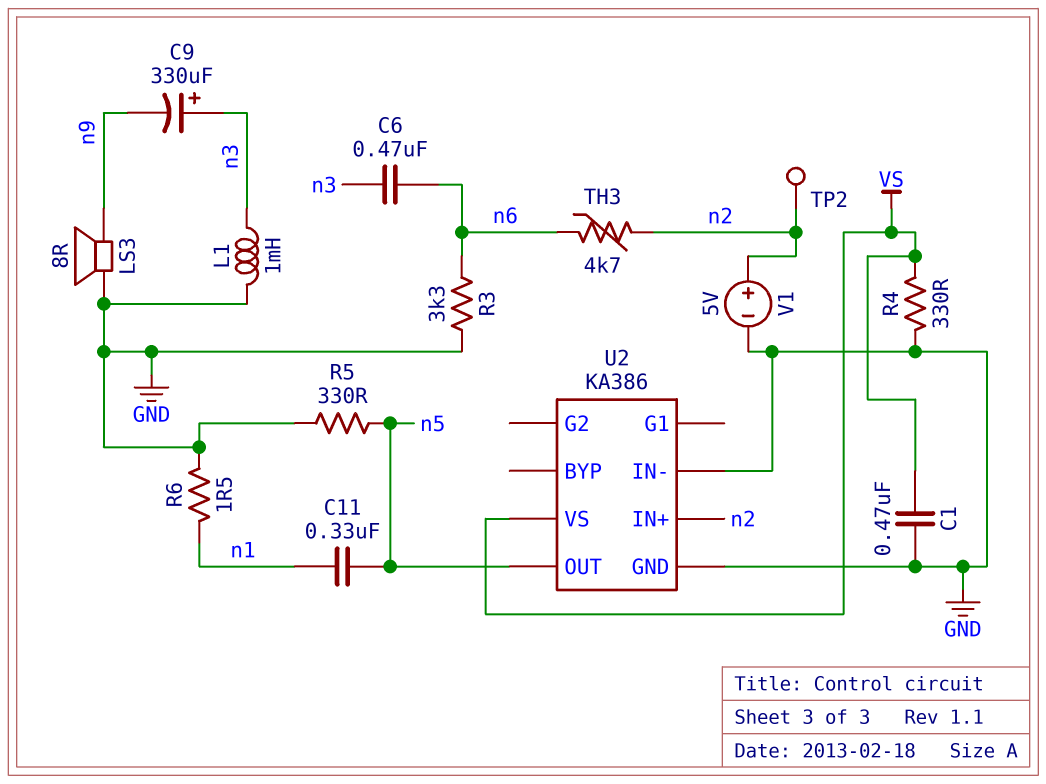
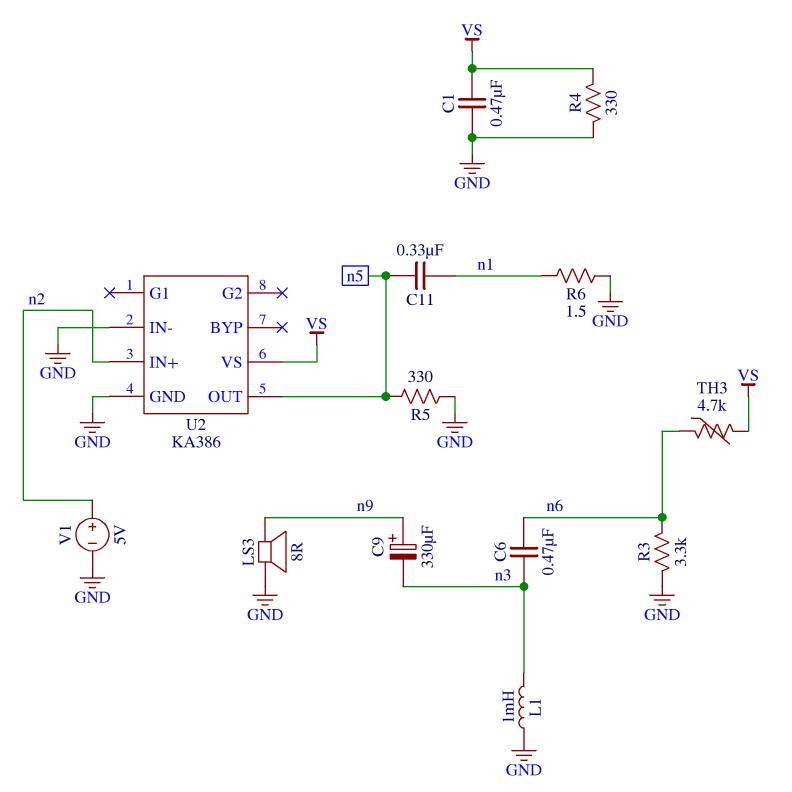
C9: 330uF (plus n3, minus n9) -> 330uF (plus n9, minus n3)
TH3: 4.7k (n2, n6) -> 4.7k (VS, n6)
TP2: test point (n2) -> none

